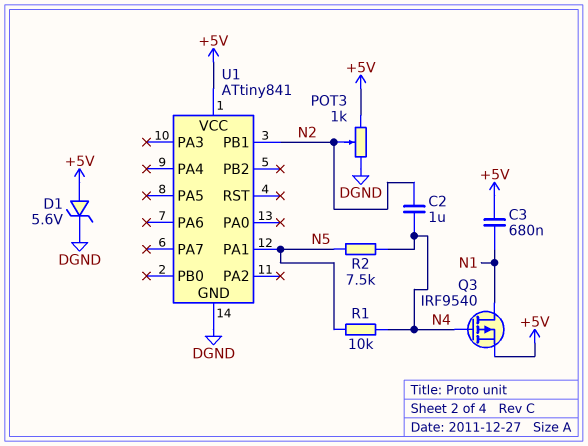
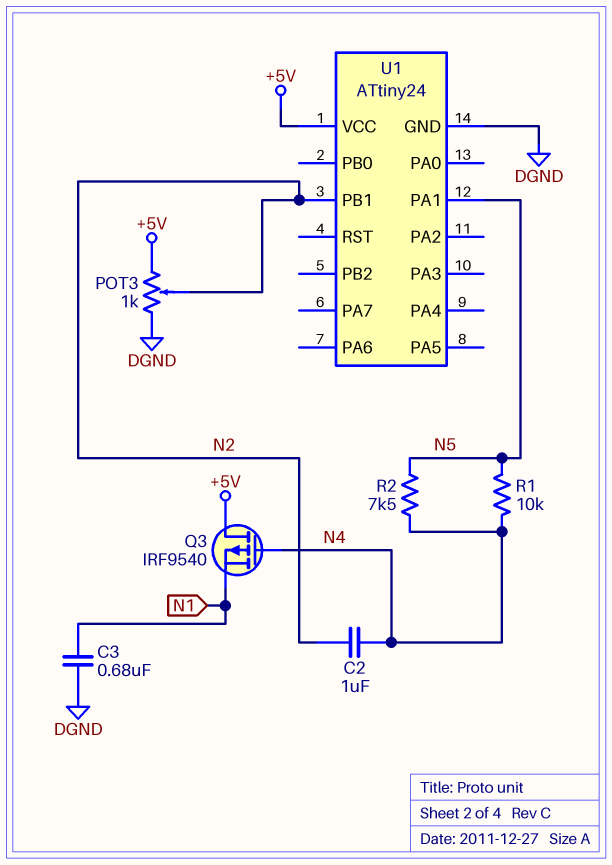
C3: 680nF (+5V, N1) -> 680nF (DGND, N1)
D1: zener 5.6V (A +5V, K DGND) -> none
Q3: PMOS IRF9540 (G N4, D N1, S +5V) -> PMOS IRF9540 (G N4, D +5V, S N1)
U1: ATtiny841 -> ATtiny24

